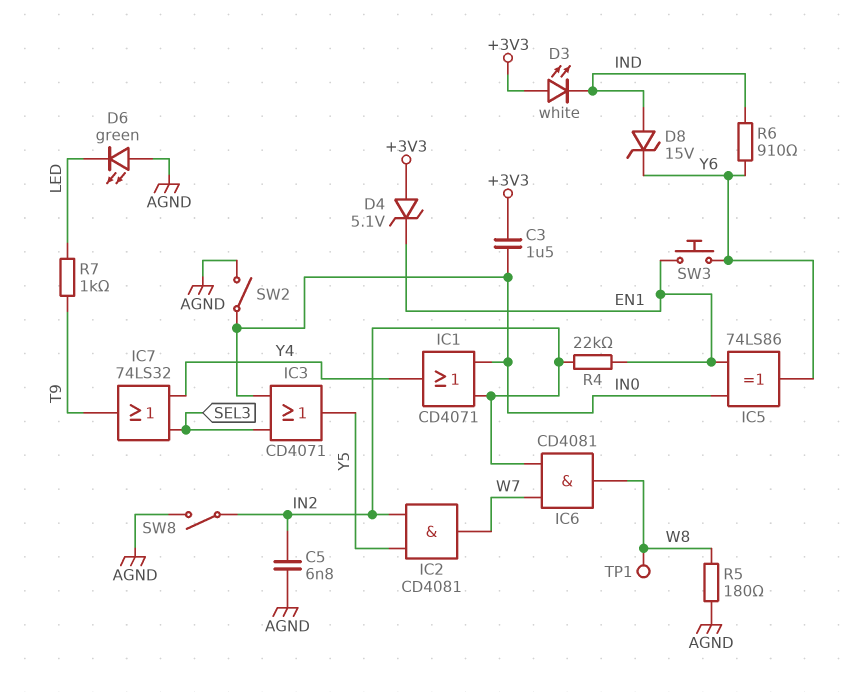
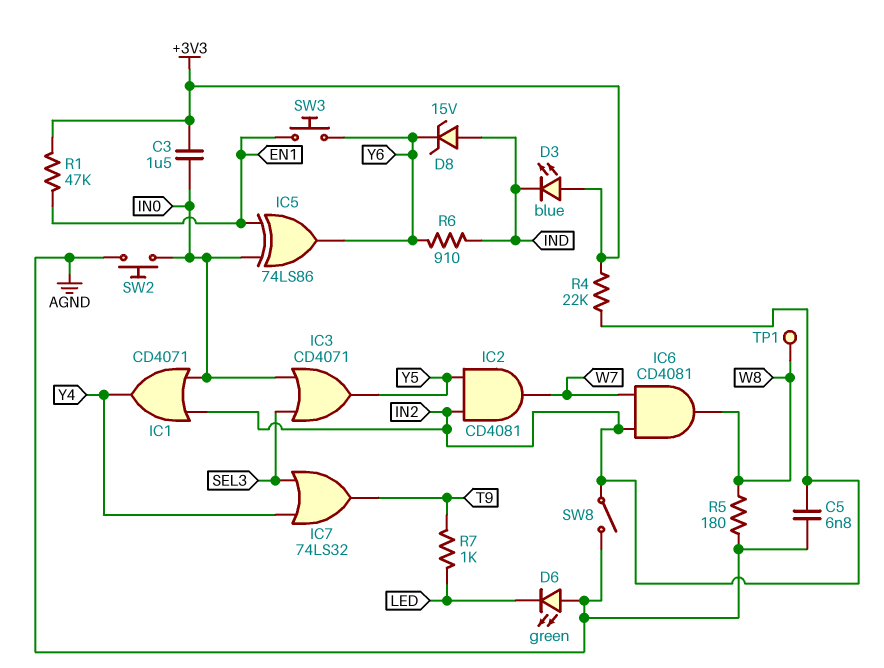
D3: LED white (A +3V3, K IND) -> LED blue (A +3V3, K IND)
D4: zener 5.1V (A +3V3, K EN1) -> none
R1: none -> 47k (+3V3, EN1)
R4: 22k (EN1, IN2) -> 22k (+3V3, IN2)
SW2: switch (AGND, IN0) -> button (AGND, IN0)

